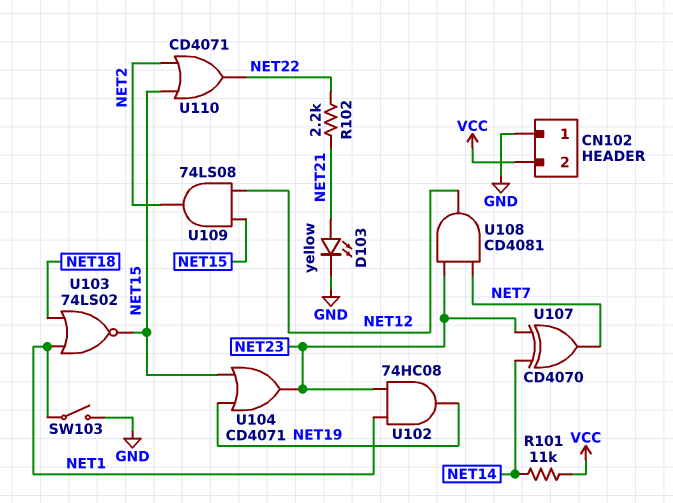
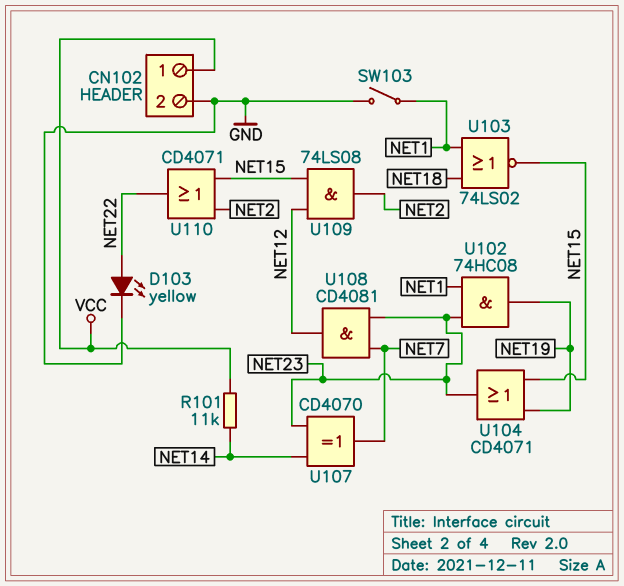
CN102 pin 1: GND -> VCC
CN102 pin 2: VCC -> GND
D103: LED yellow (A NET21, K GND) -> LED yellow (A NET22, K GND)
R102: 2.2k (NET21, NET22) -> none

